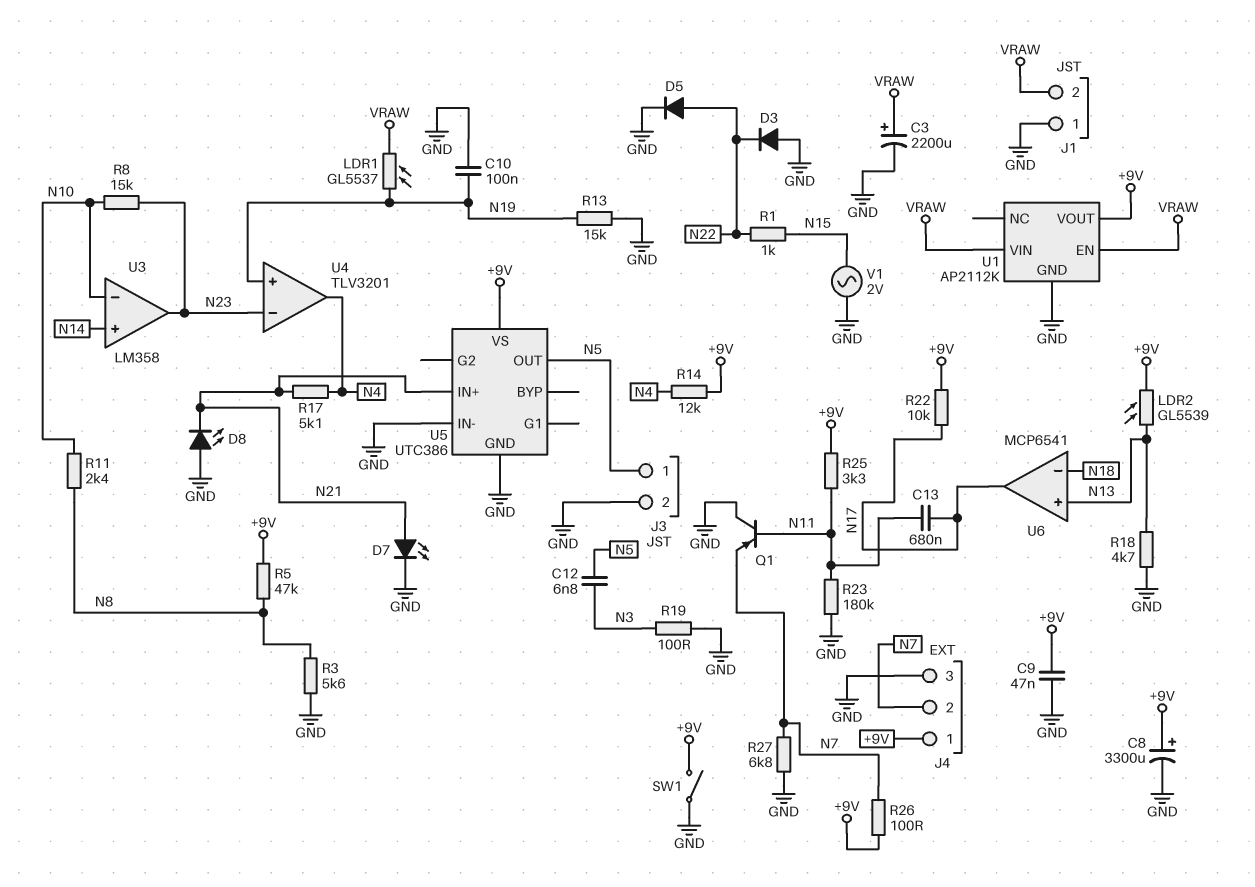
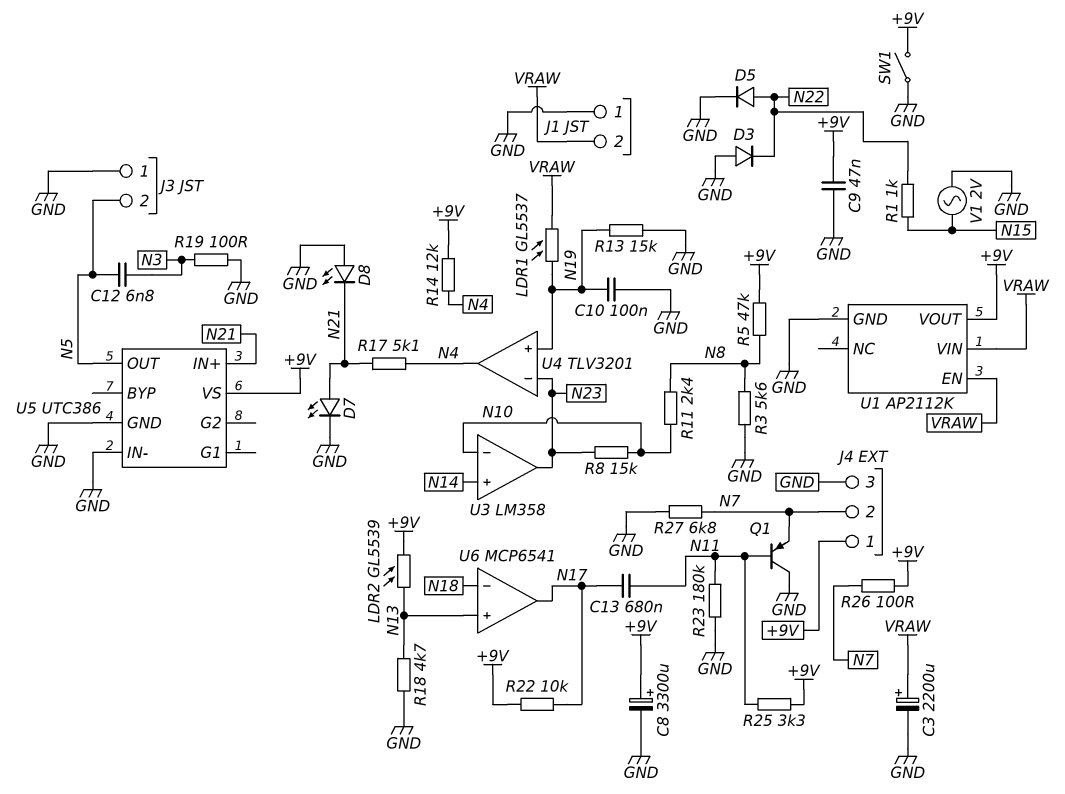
J3 pin 1: N5 -> GND
J3 pin 2: GND -> N5

